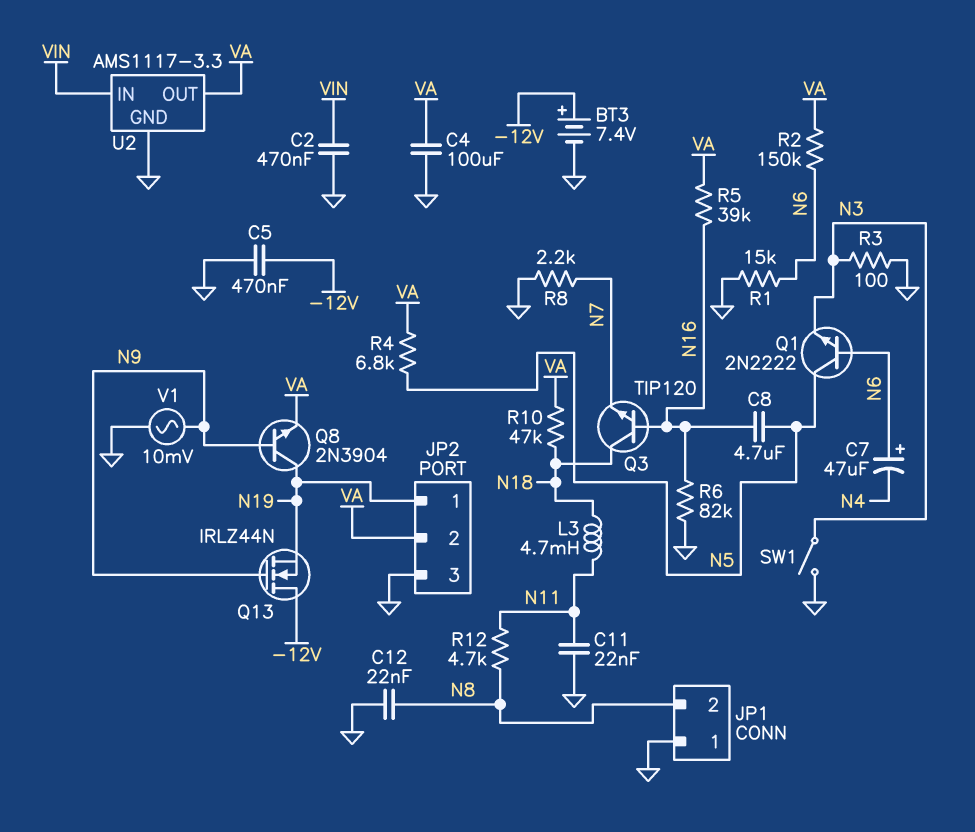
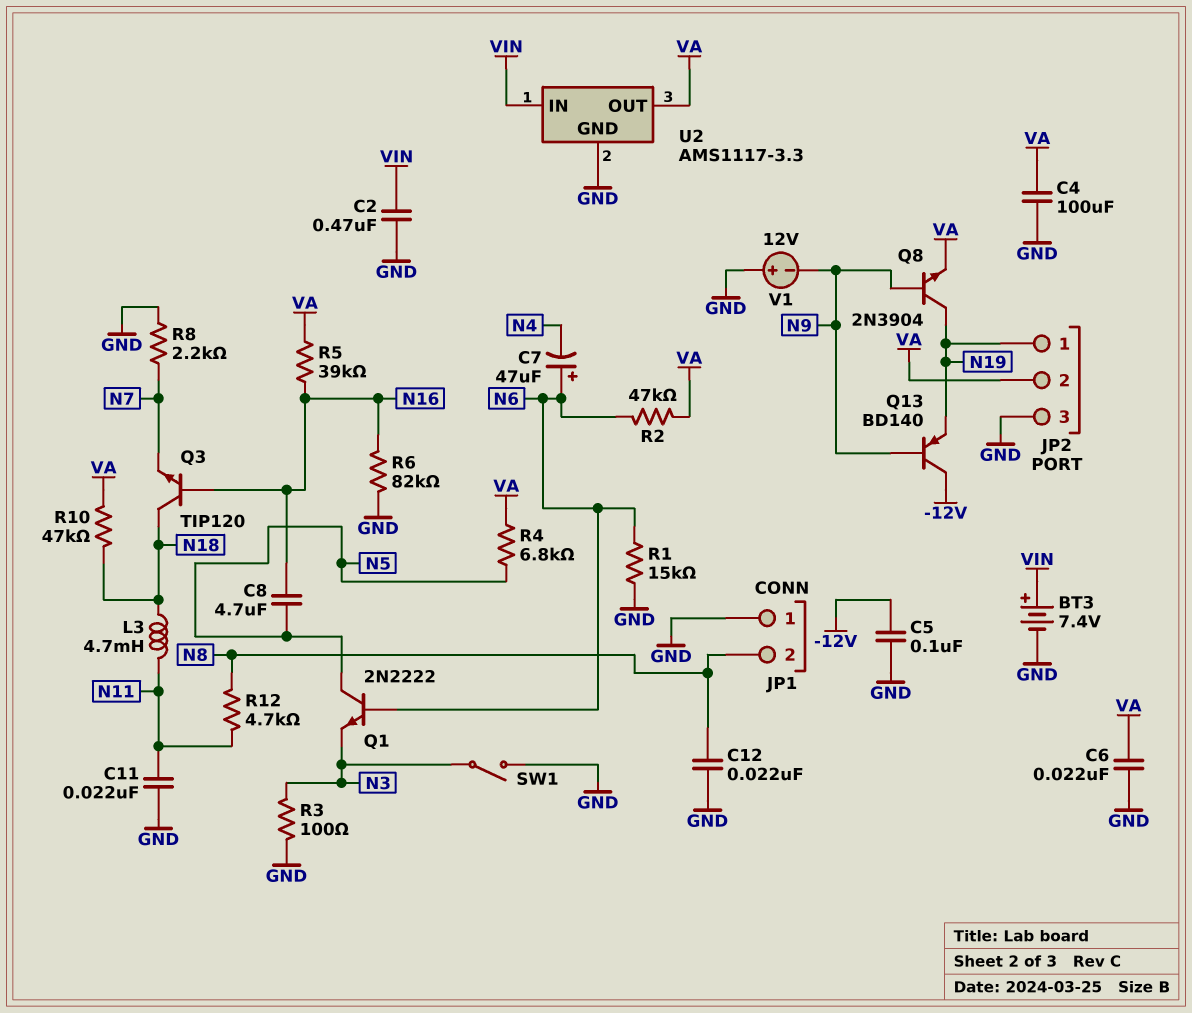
BT3: 7.4V (plus -12V, minus GND) -> 7.4V (plus VIN, minus GND)
C5: 470nF (-12V, GND) -> 100nF (-12V, GND)
C6: none -> 22nF (GND, VA)
Q13: NMOS IRLZ44N (G N9, D -12V, S N19) -> PNP BD140 (B N9, C -12V, E N19)
R2: 150k (N6, VA) -> 47k (N6, VA)
V1: AC 10mV (GND, N9) -> 12V (plus GND, minus N9)

